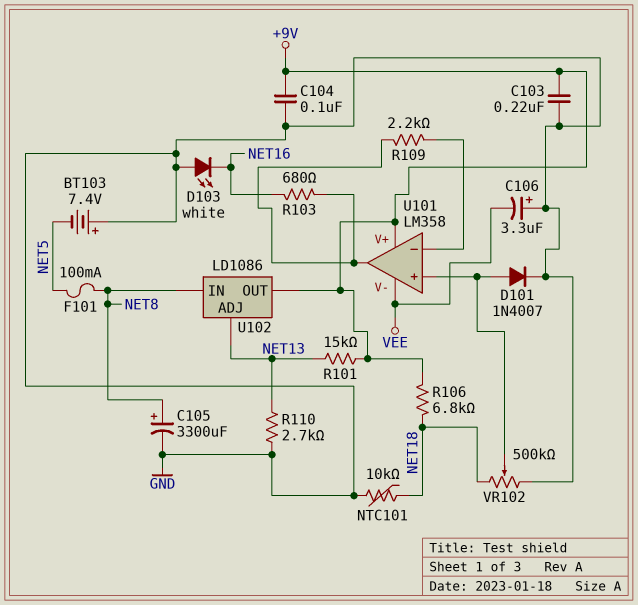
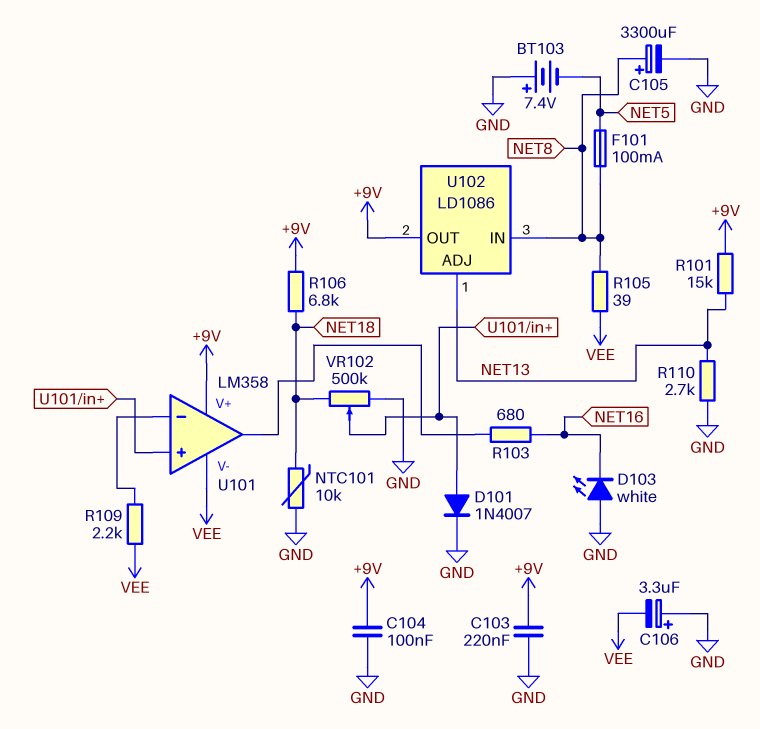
R105: none -> 39 (NET8, VEE)
R109: 2.2k (U101/in-, U101/out) -> 2.2k (U101/in-, VEE)

